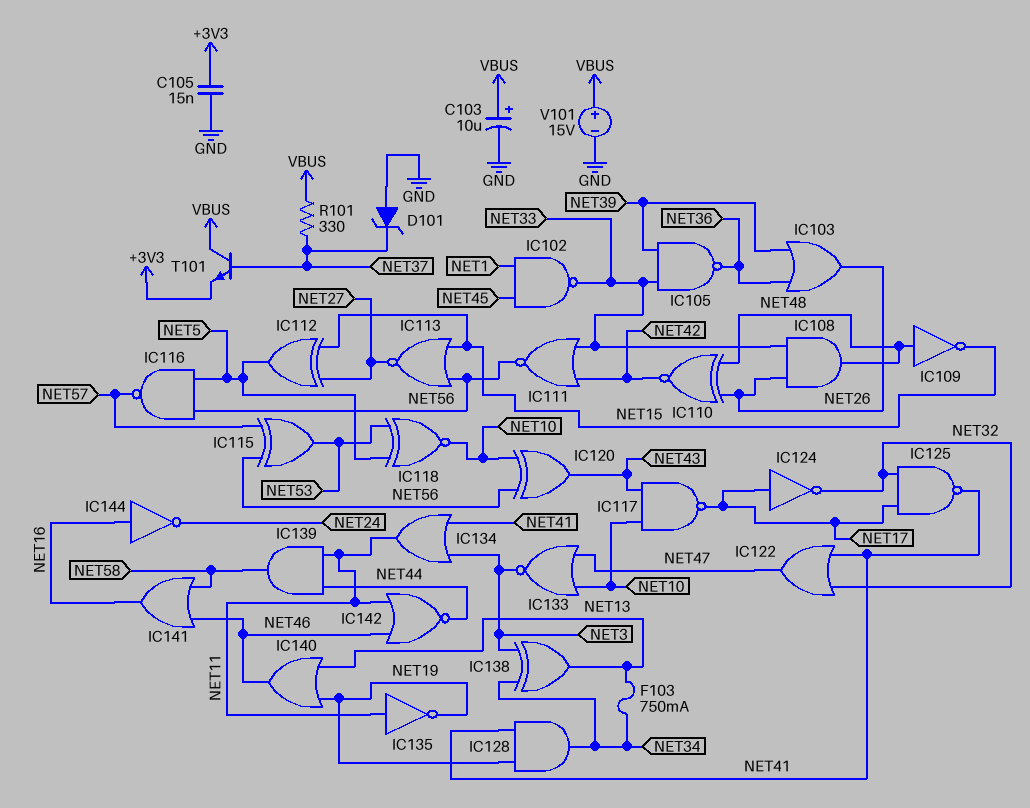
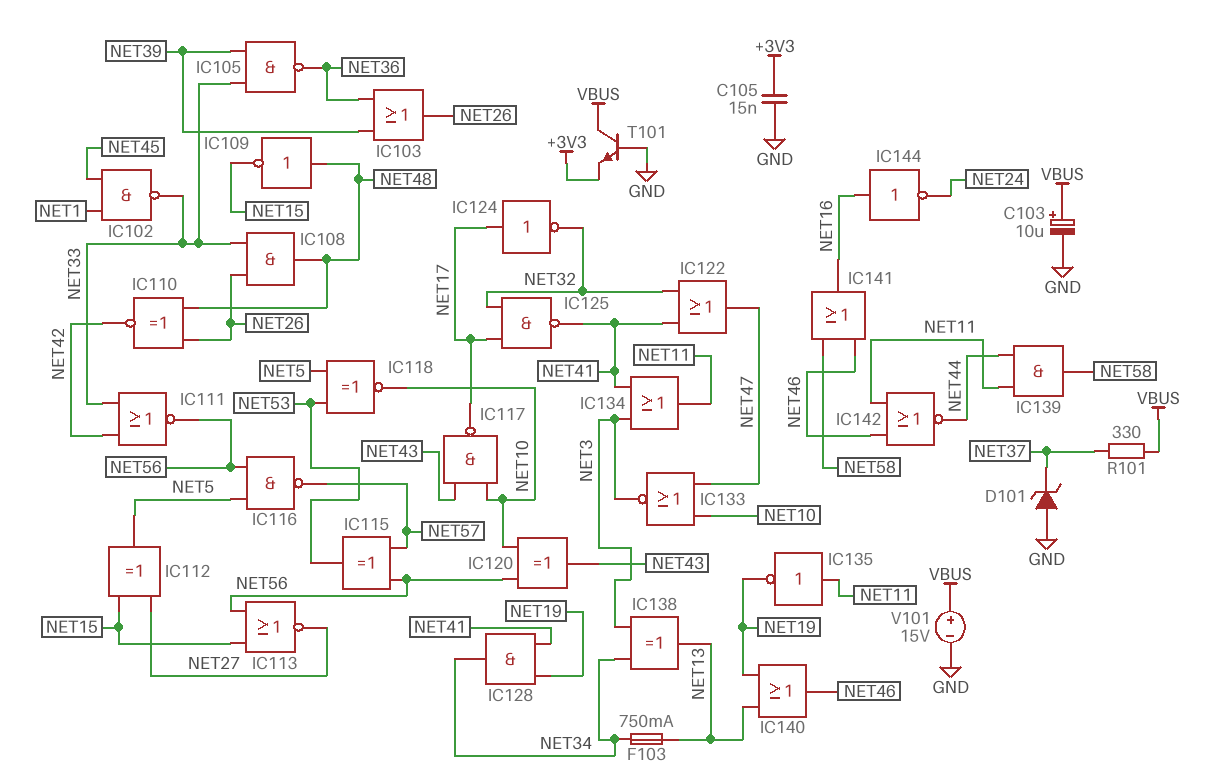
T101: NPN (B NET37, C VBUS, E +3V3) -> NPN (B GND, C VBUS, E +3V3)

